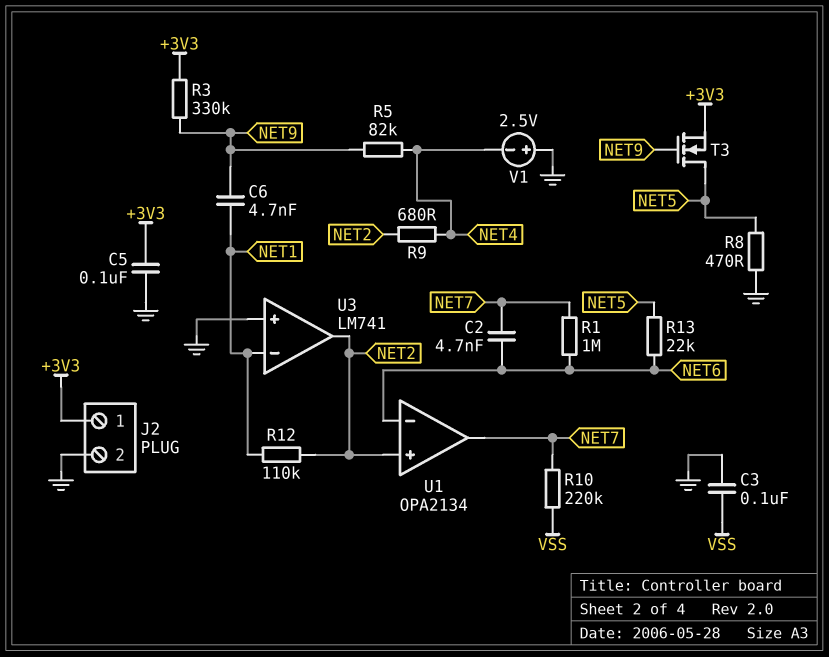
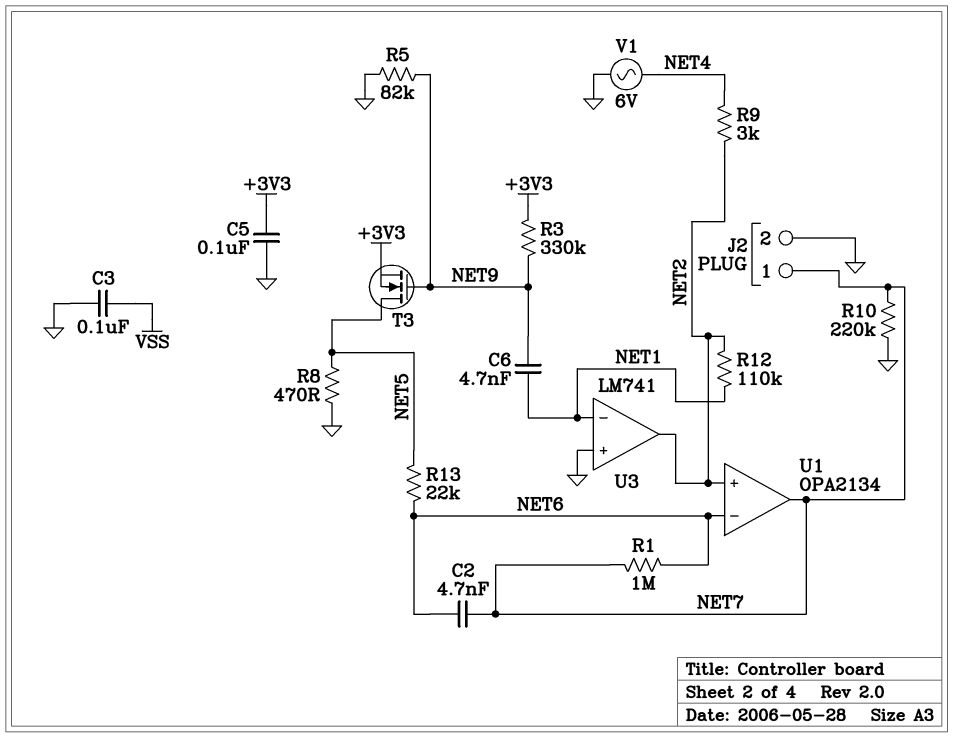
J2 pin 1: +3V3 -> NET7
R5: 82k (NET4, NET9) -> 82k (GND, NET9)
R9: 680 (NET2, NET4) -> 3k (NET2, NET4)
R10: 220k (NET7, VSS) -> 220k (GND, NET7)
V1: 2.5V (plus GND, minus NET4) -> AC 6V (GND, NET4)

